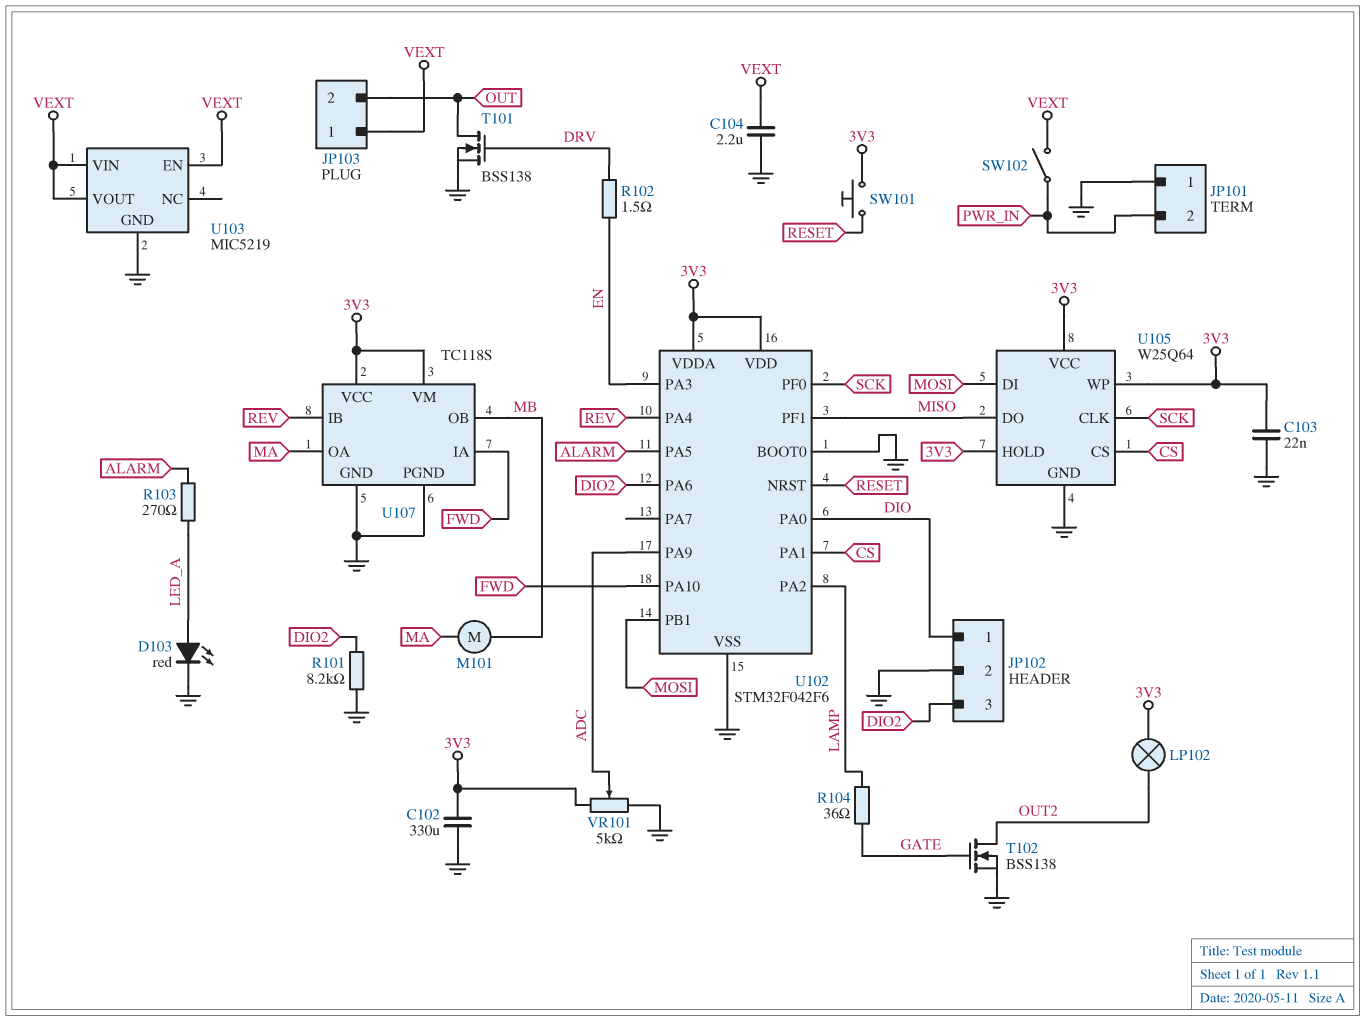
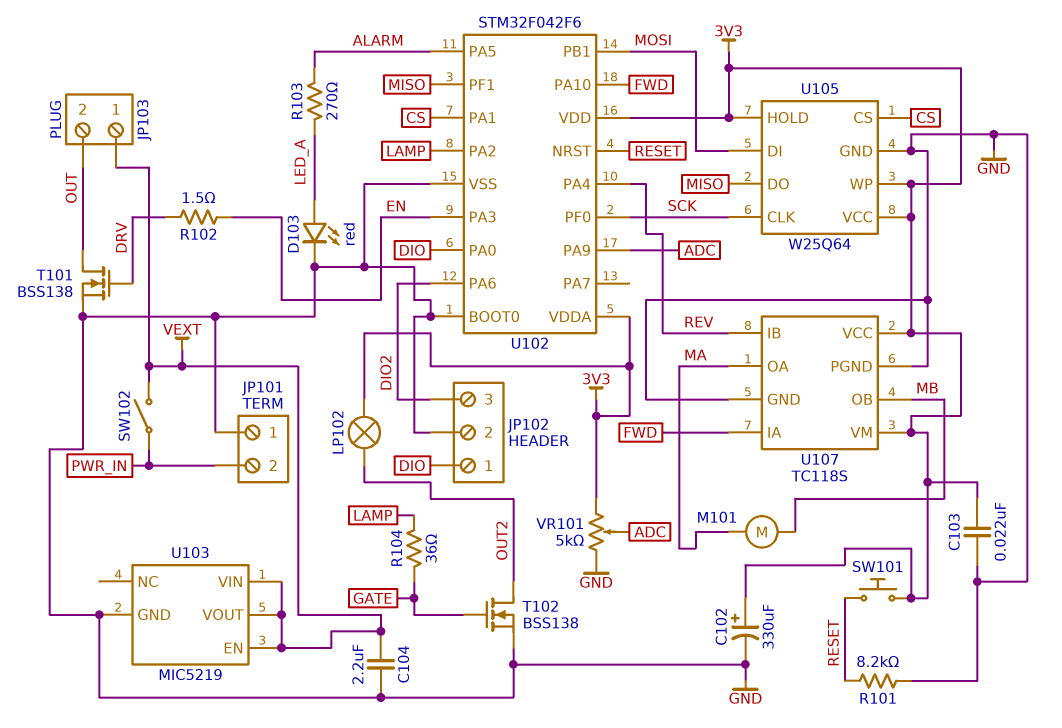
C102: 330uF (3V3, GND) -> 330uF (plus 3V3, minus GND)
R101: 8.2k (DIO2, GND) -> 8.2k (GND, RESET)

